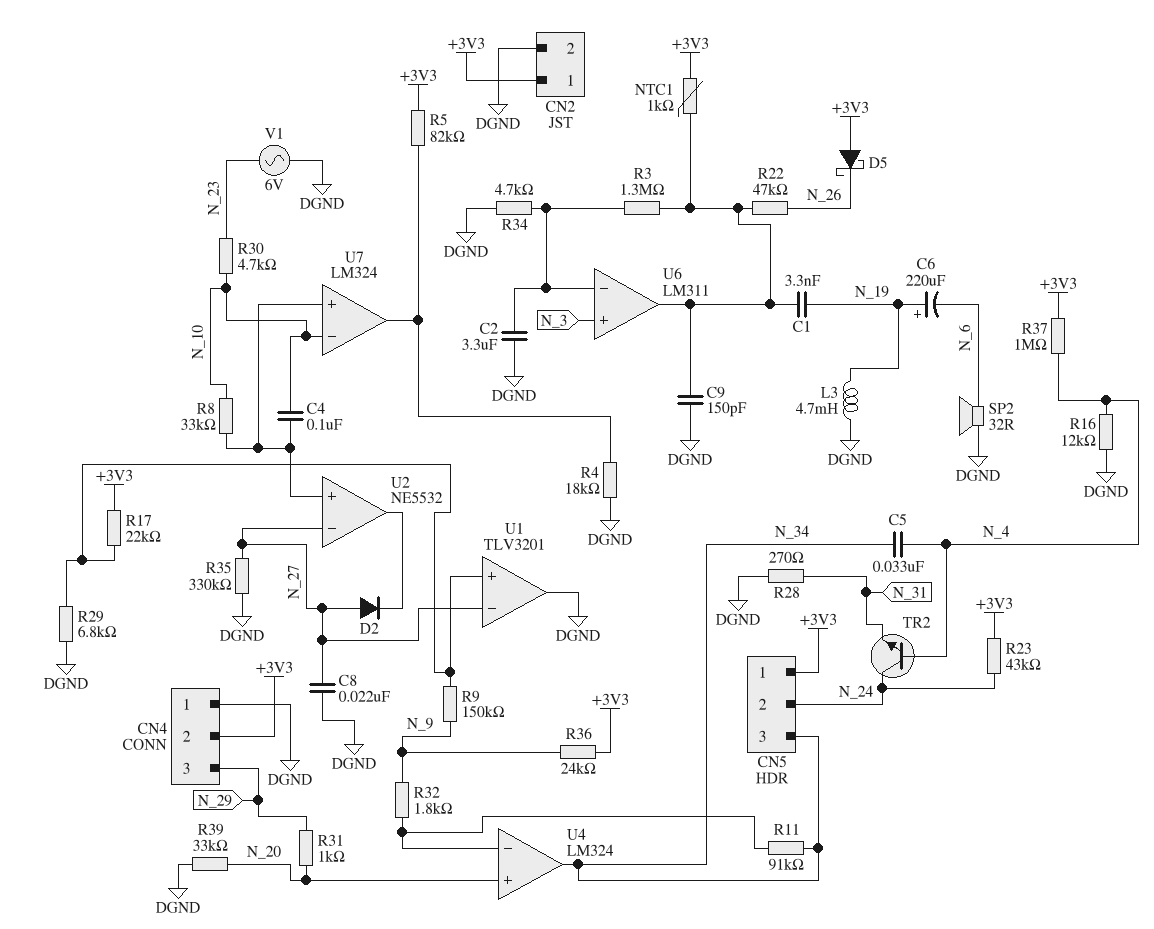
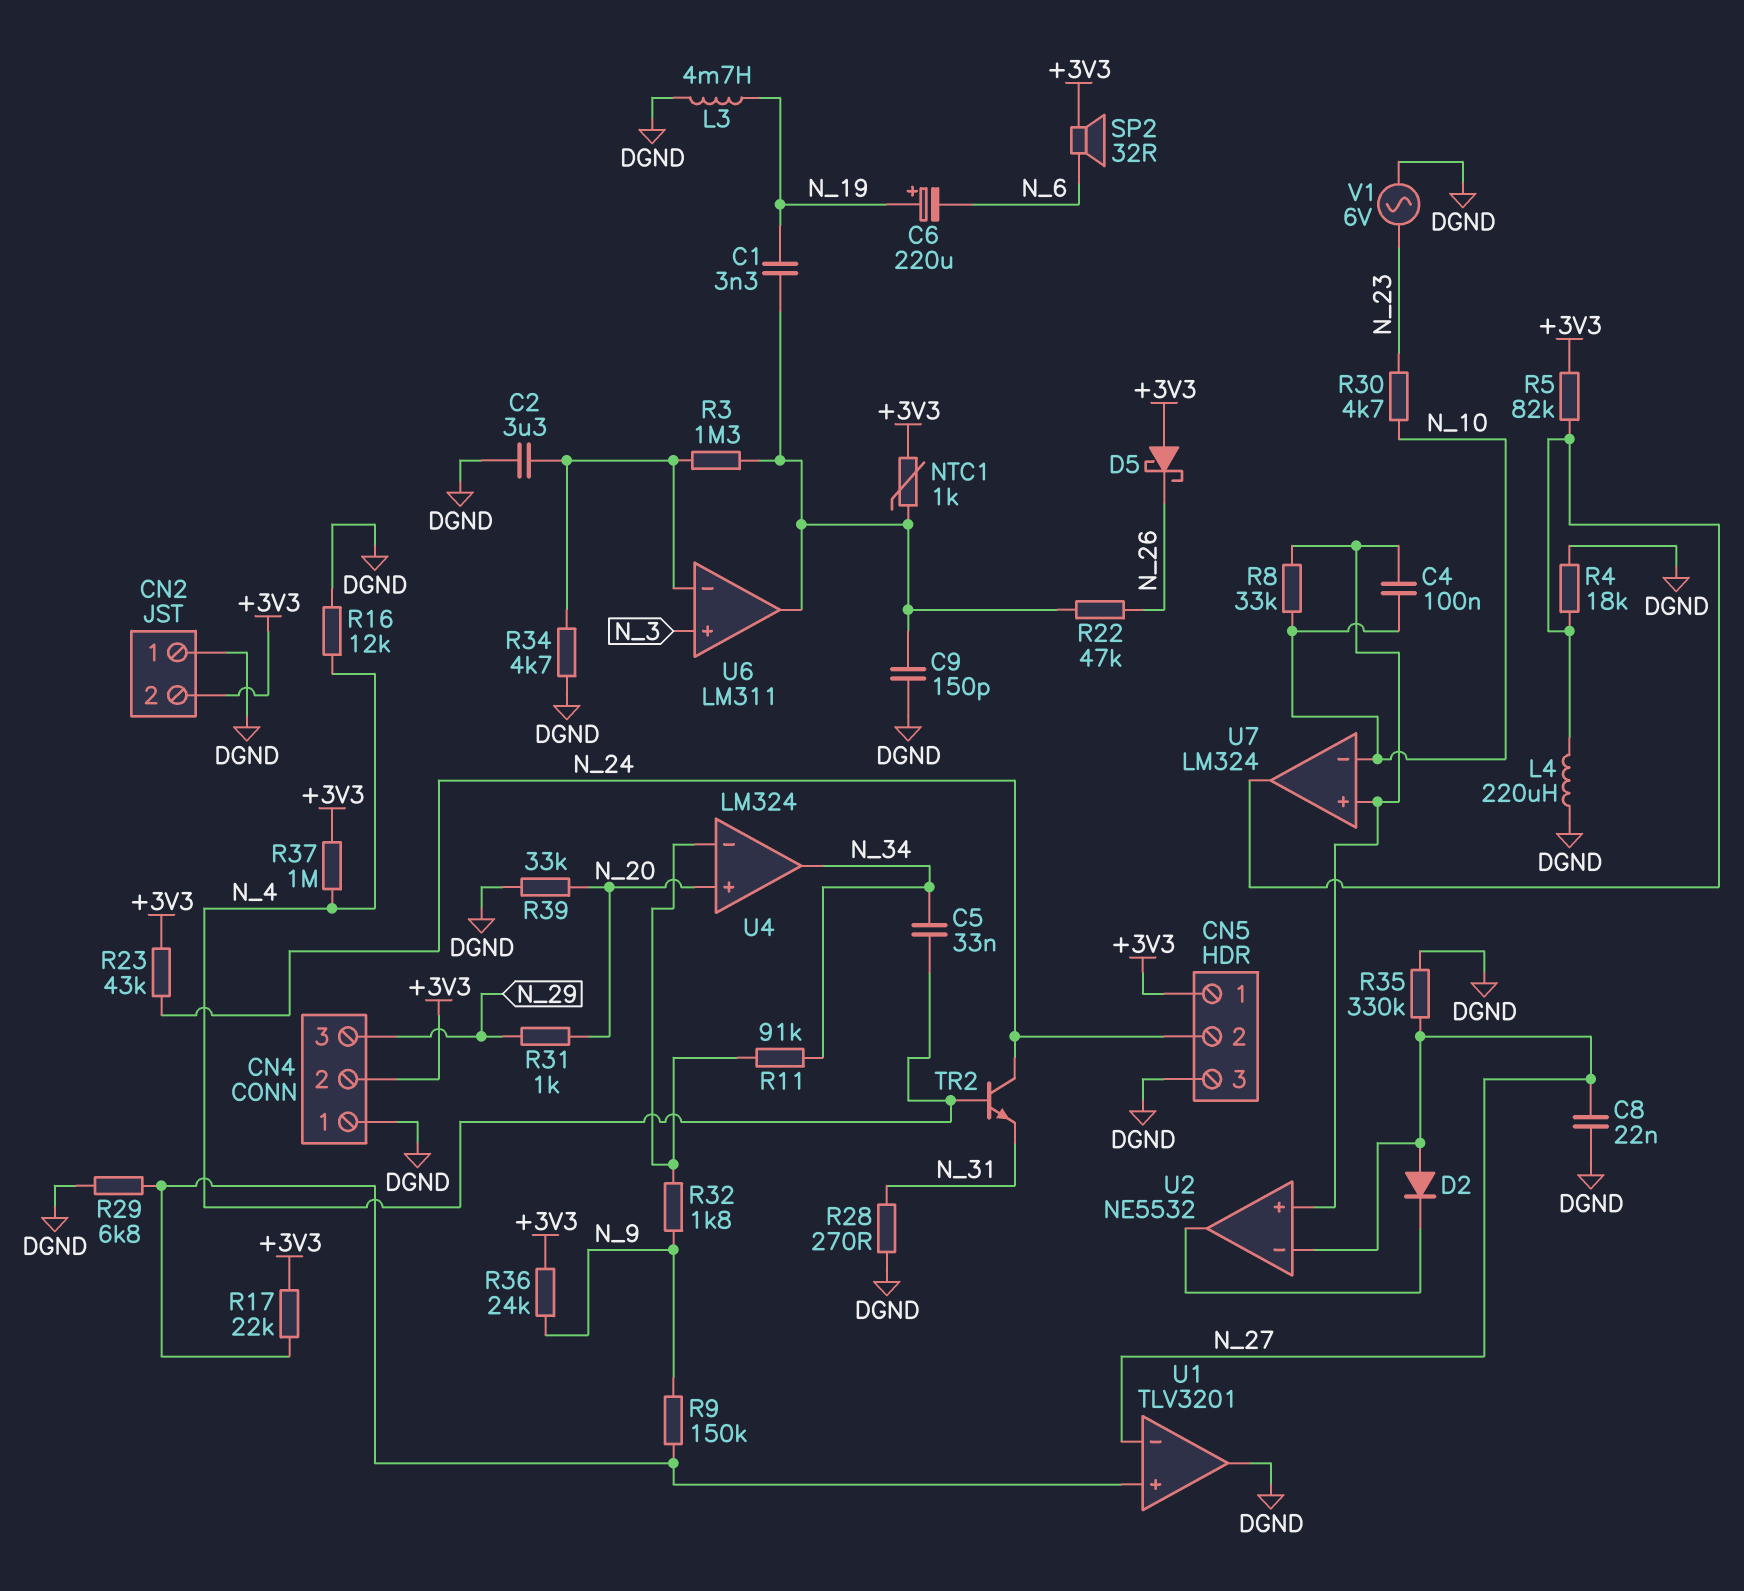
CN2 pin 1: +3V3 -> DGND
CN2 pin 2: DGND -> +3V3
CN5 pin 3: N_34 -> DGND
L4: none -> 220uH (DGND, U7/out)
SP2: speaker 32R (DGND, N_6) -> speaker 32R (+3V3, N_6)

